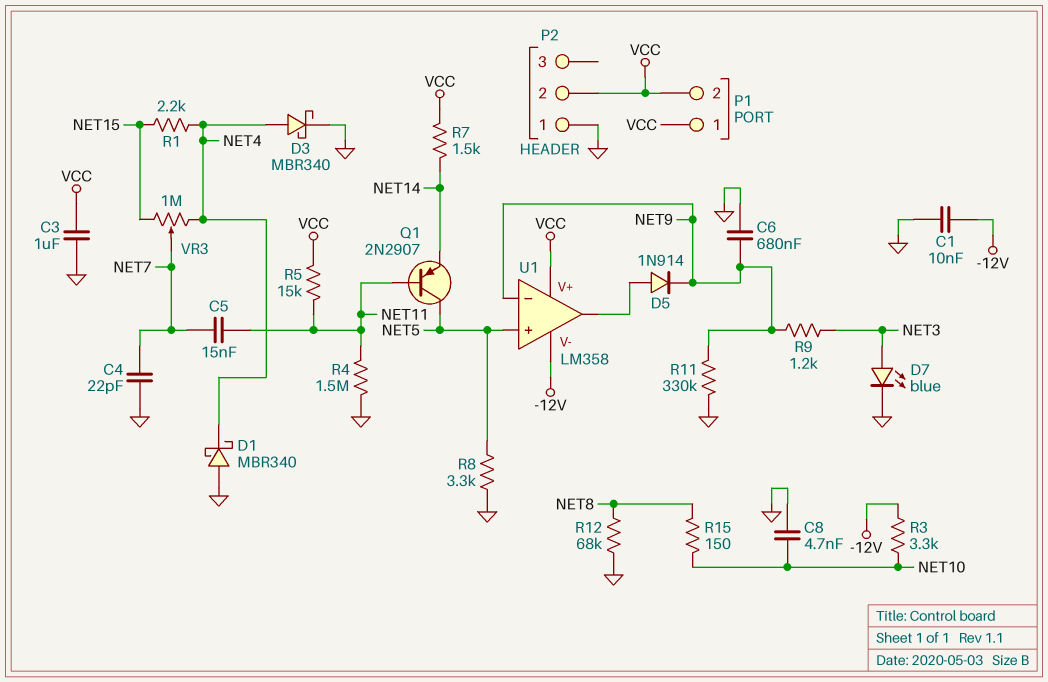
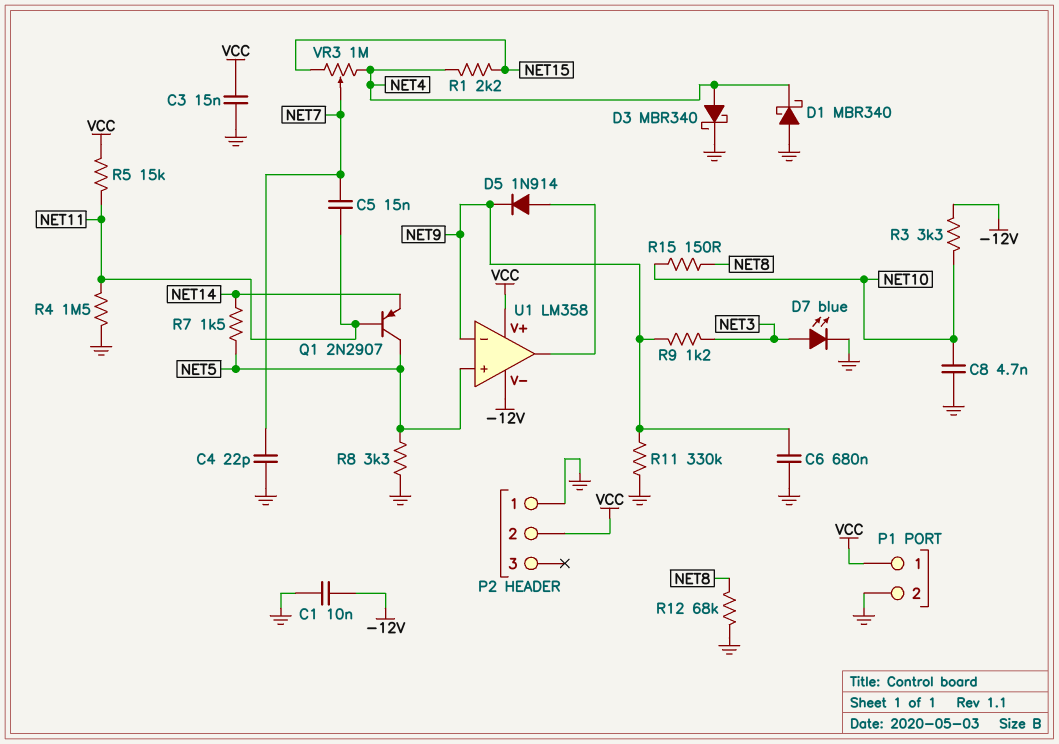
C3: 1uF (GND, VCC) -> 15nF (GND, VCC)
P1 pin 2: VCC -> GND
R7: 1.5k (NET14, VCC) -> 1.5k (NET5, NET14)

